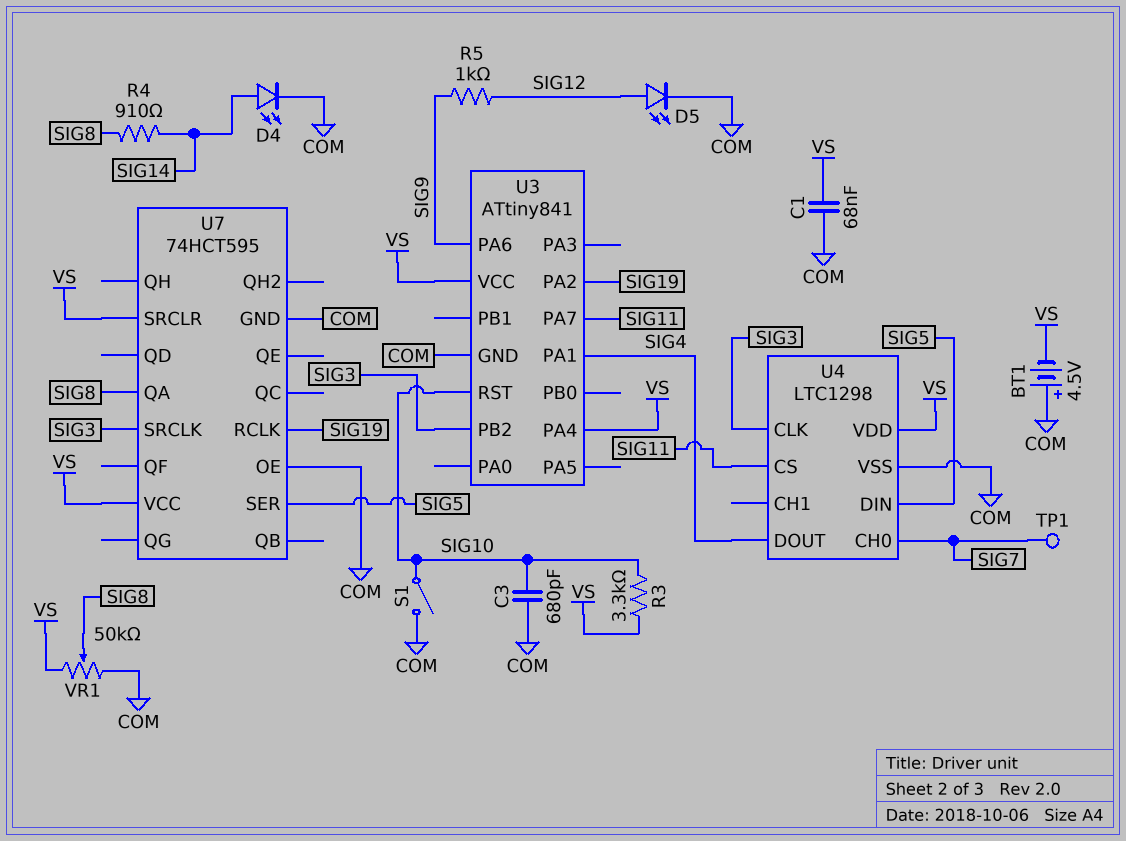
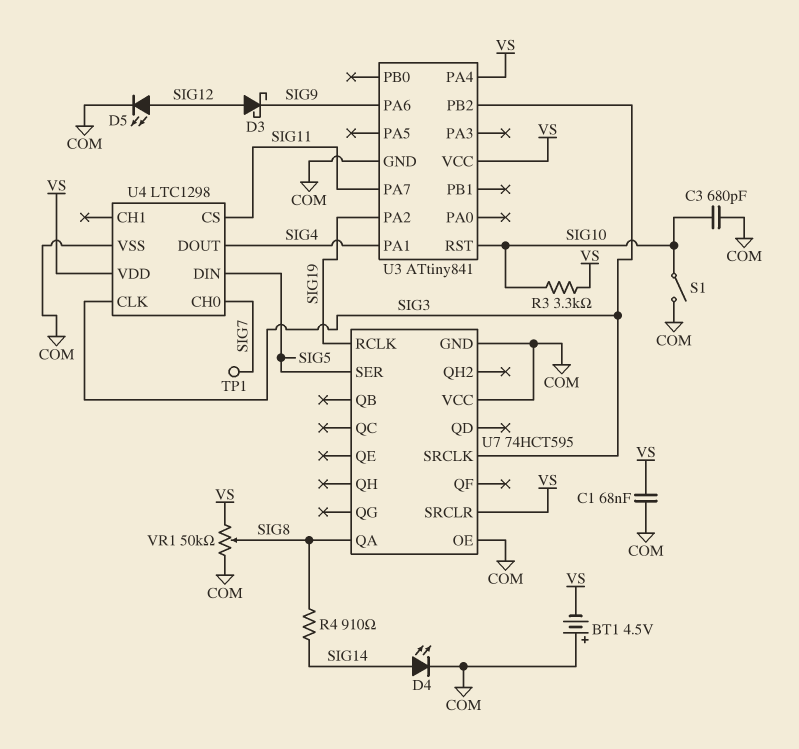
D3: none -> schottky (A SIG12, K SIG9)
R5: 1k (SIG9, SIG12) -> none
U7 pin VCC: VS -> COM

